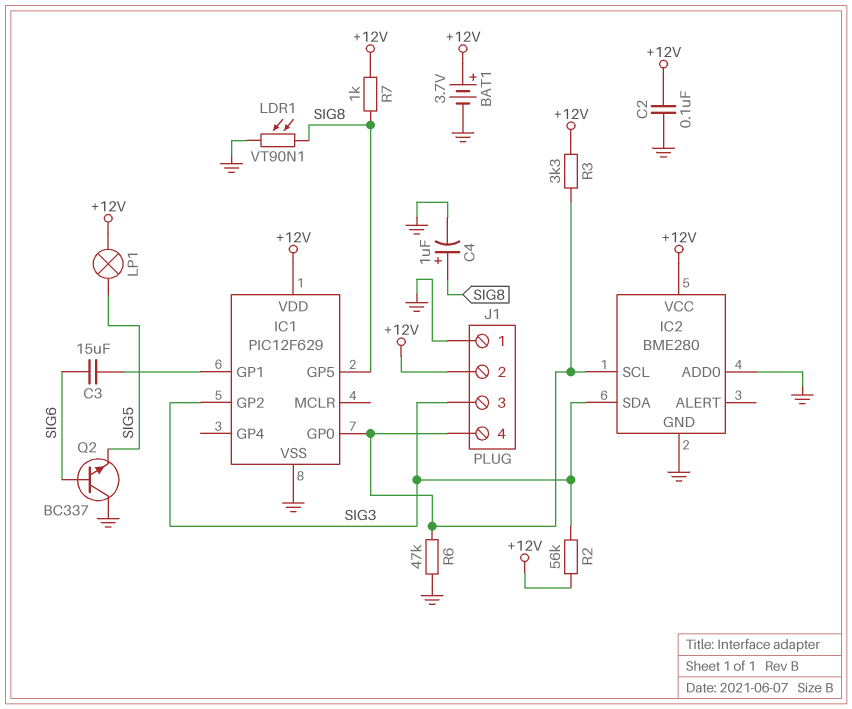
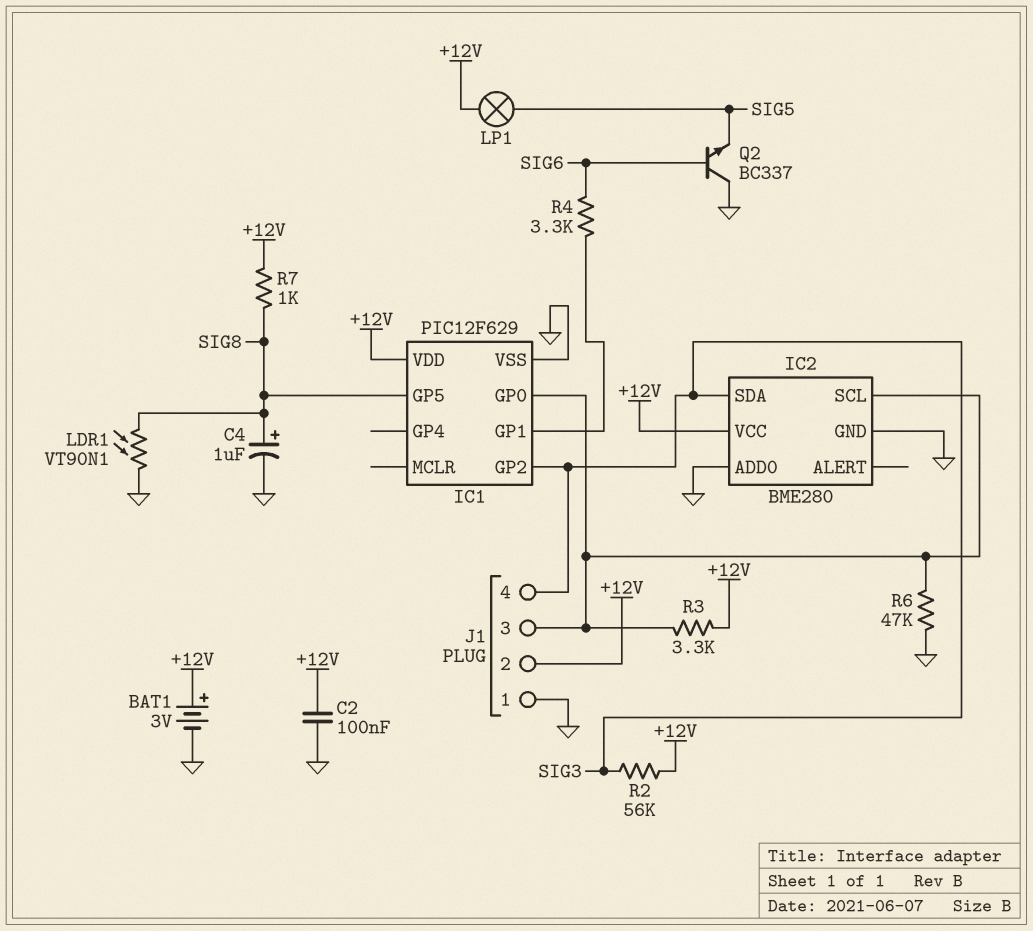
BAT1: 3.7V (plus +12V, minus GND) -> 3V (plus +12V, minus GND)
C3: 15uF (IC1/GP1, SIG6) -> none
J1 pin 3: SIG3 -> IC1/GP0
J1 pin 4: IC1/GP0 -> SIG3
R4: none -> 3.3k (IC1/GP1, SIG6)

